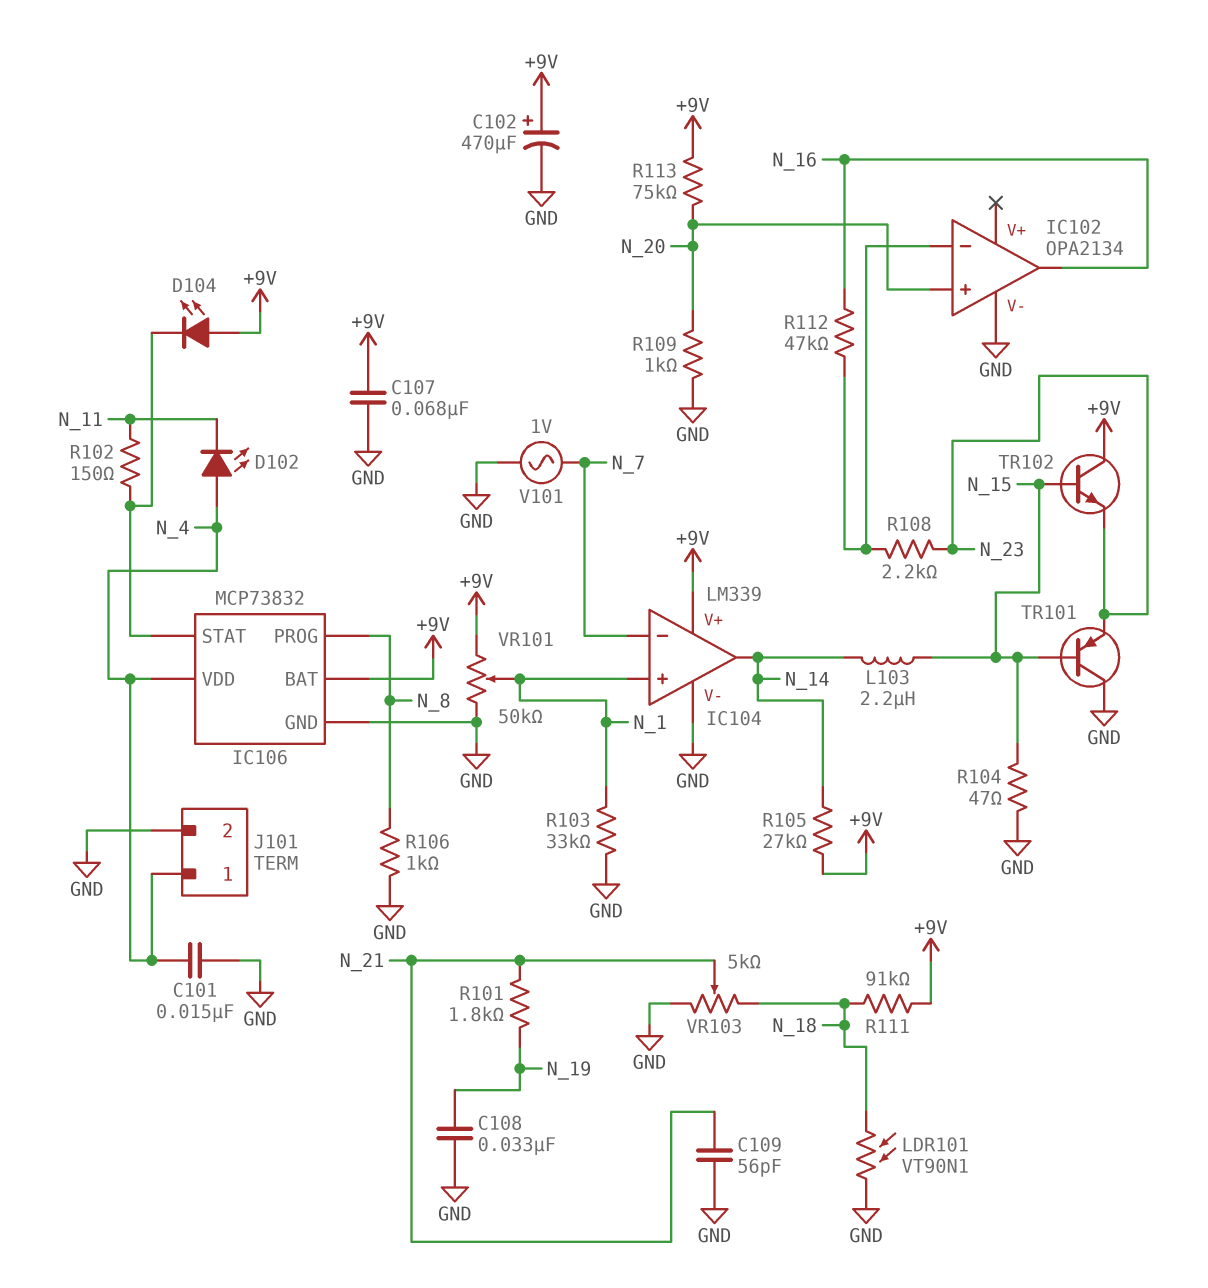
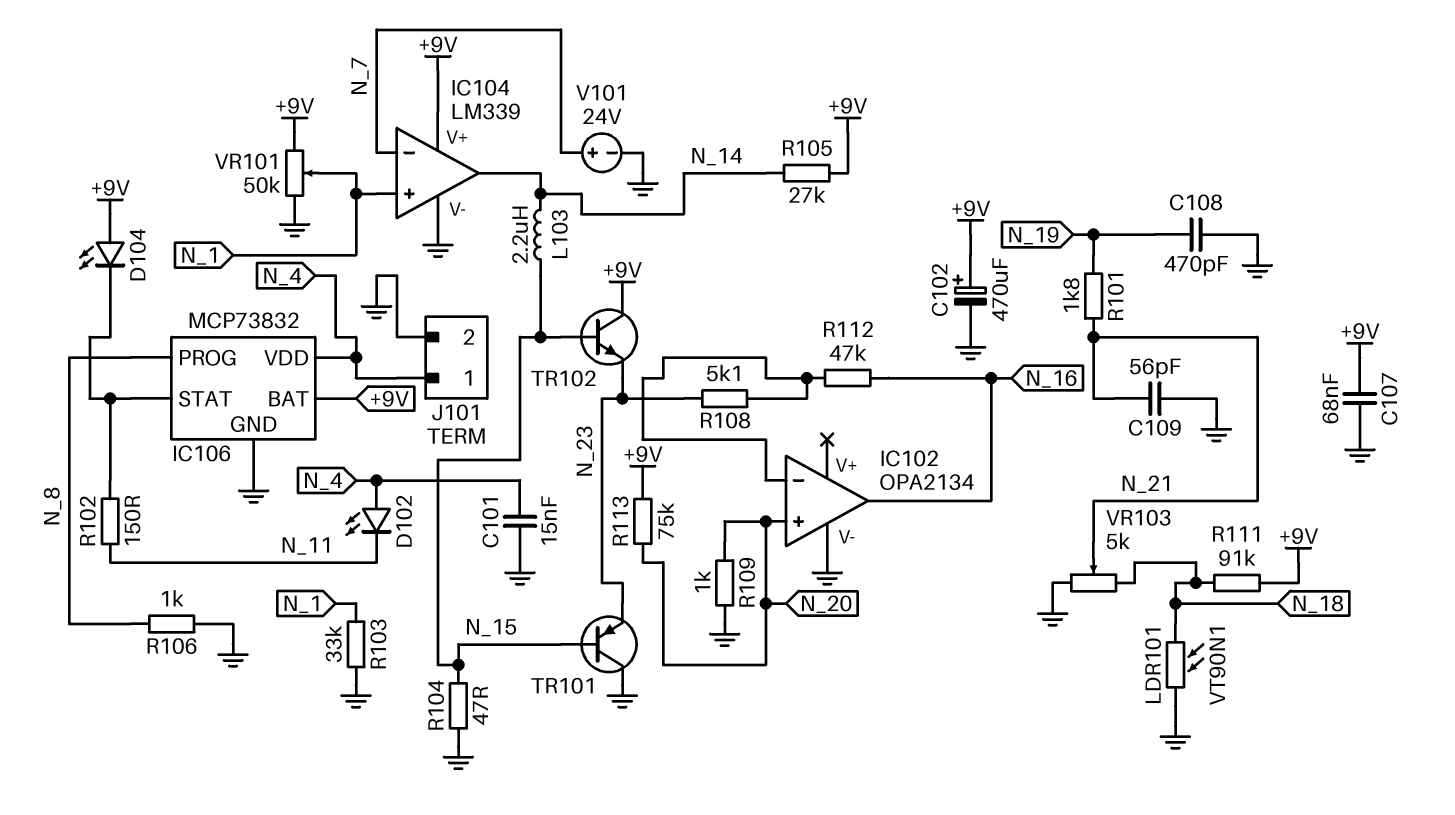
C108: 33nF (GND, N_19) -> 470pF (GND, N_19)
R108: 2.2k (IC102/in-, N_23) -> 5.1k (IC102/in-, N_23)
V101: AC 1V (GND, N_7) -> 24V (plus N_7, minus GND)

